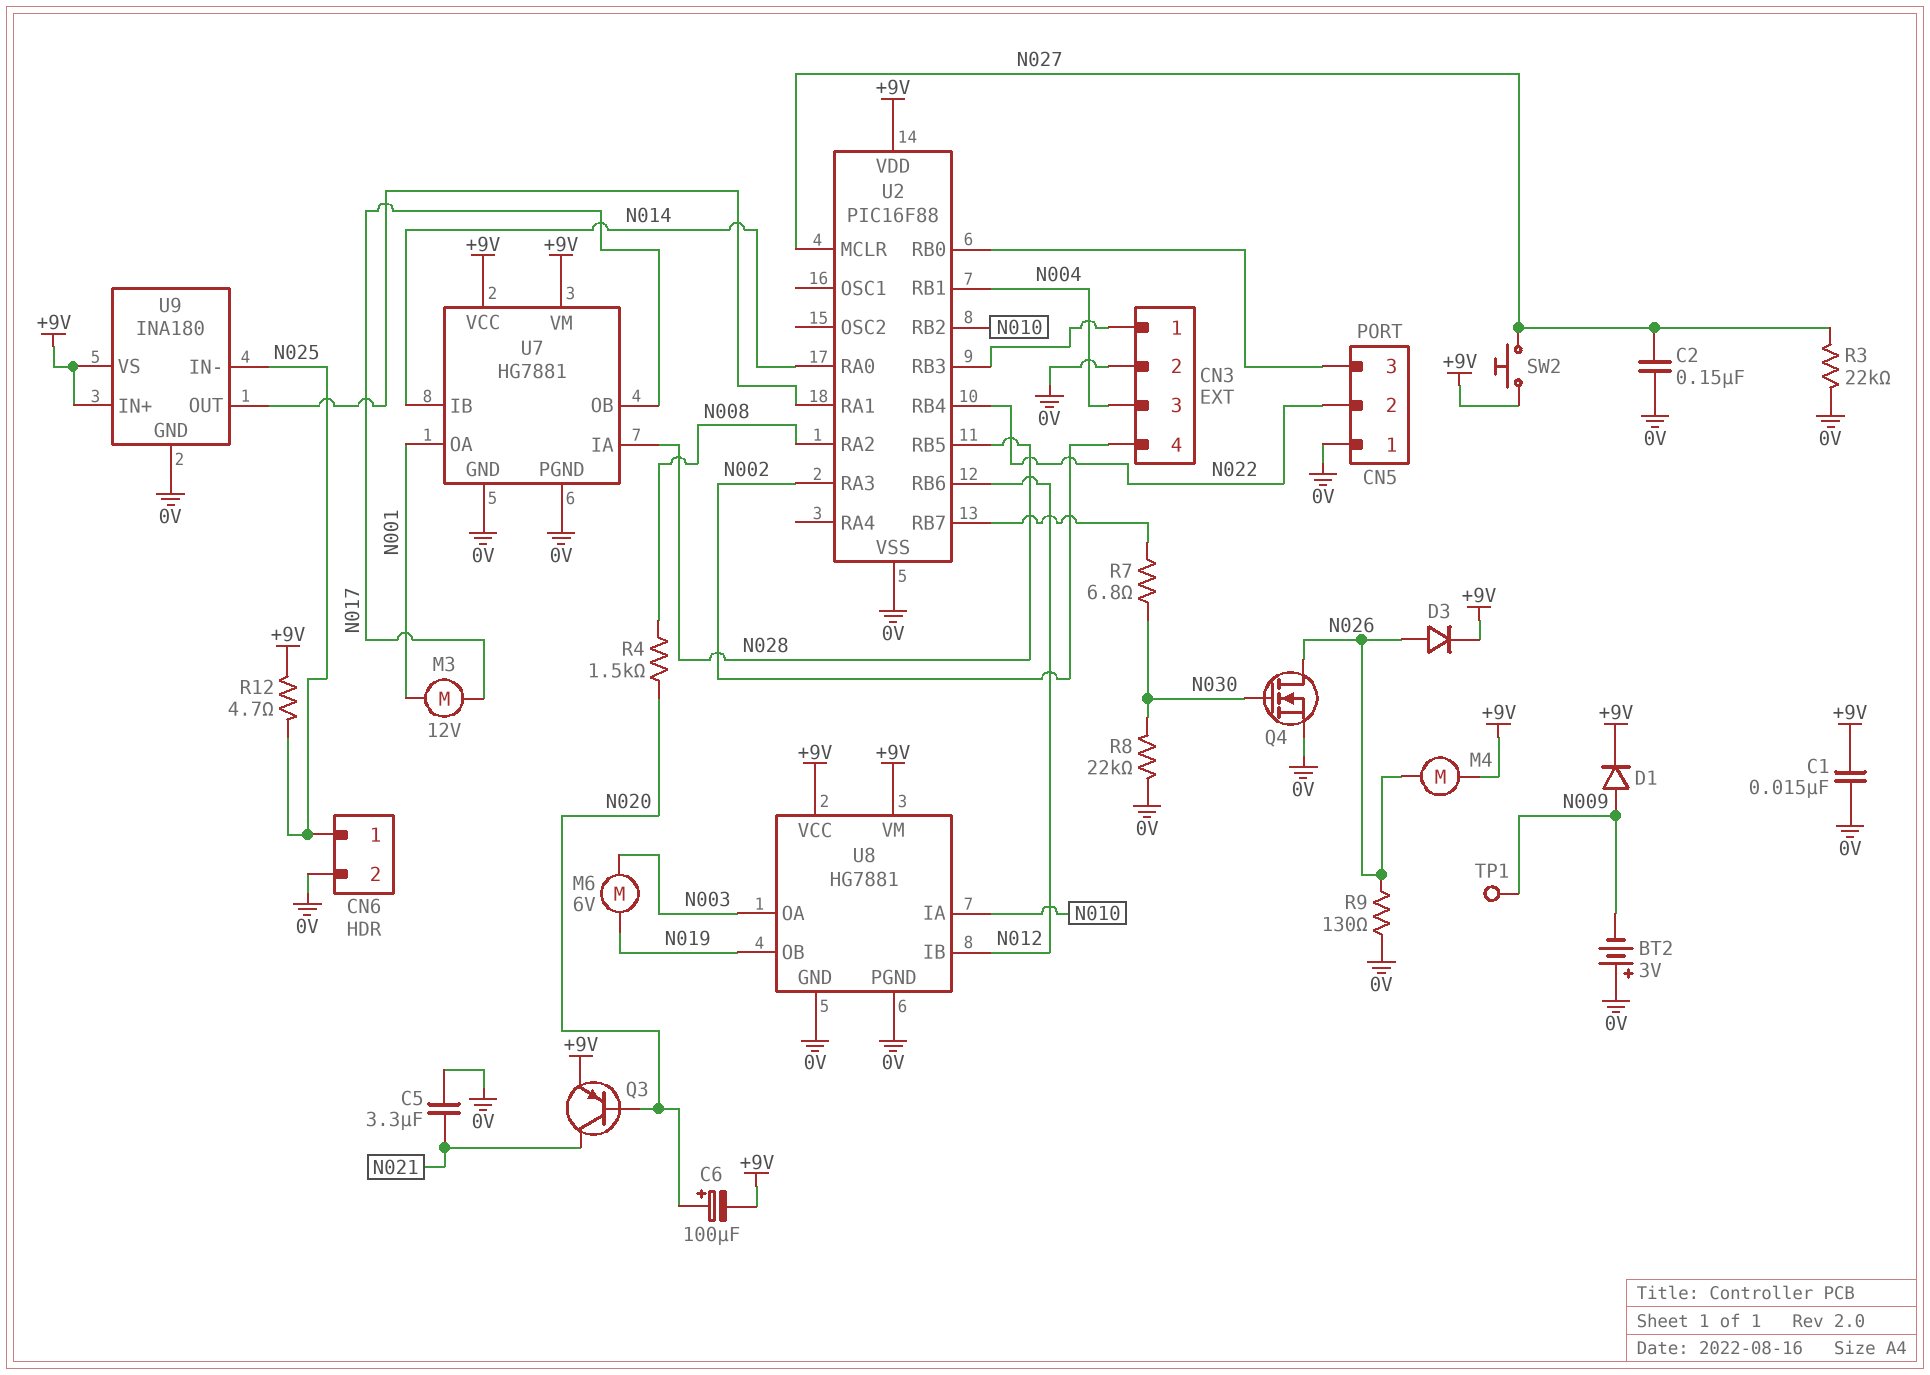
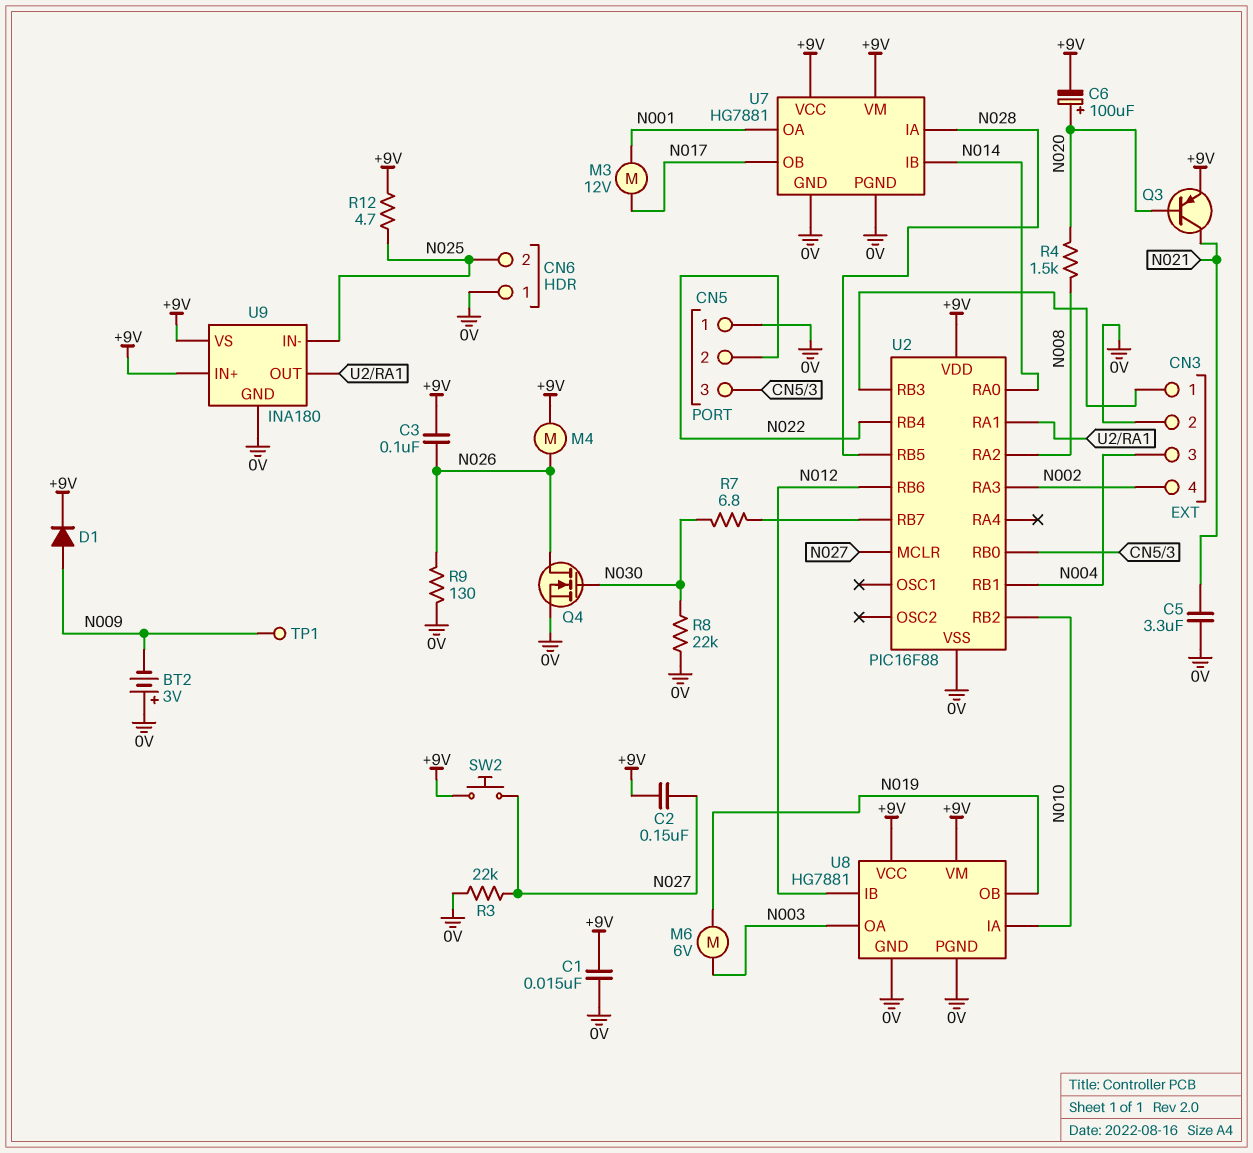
C2: 150nF (0V, N027) -> 150nF (+9V, N027)
C3: none -> 100nF (+9V, N026)
CN6 pin 1: N025 -> 0V
CN6 pin 2: 0V -> N025
D3: diode (A N026, K +9V) -> none

